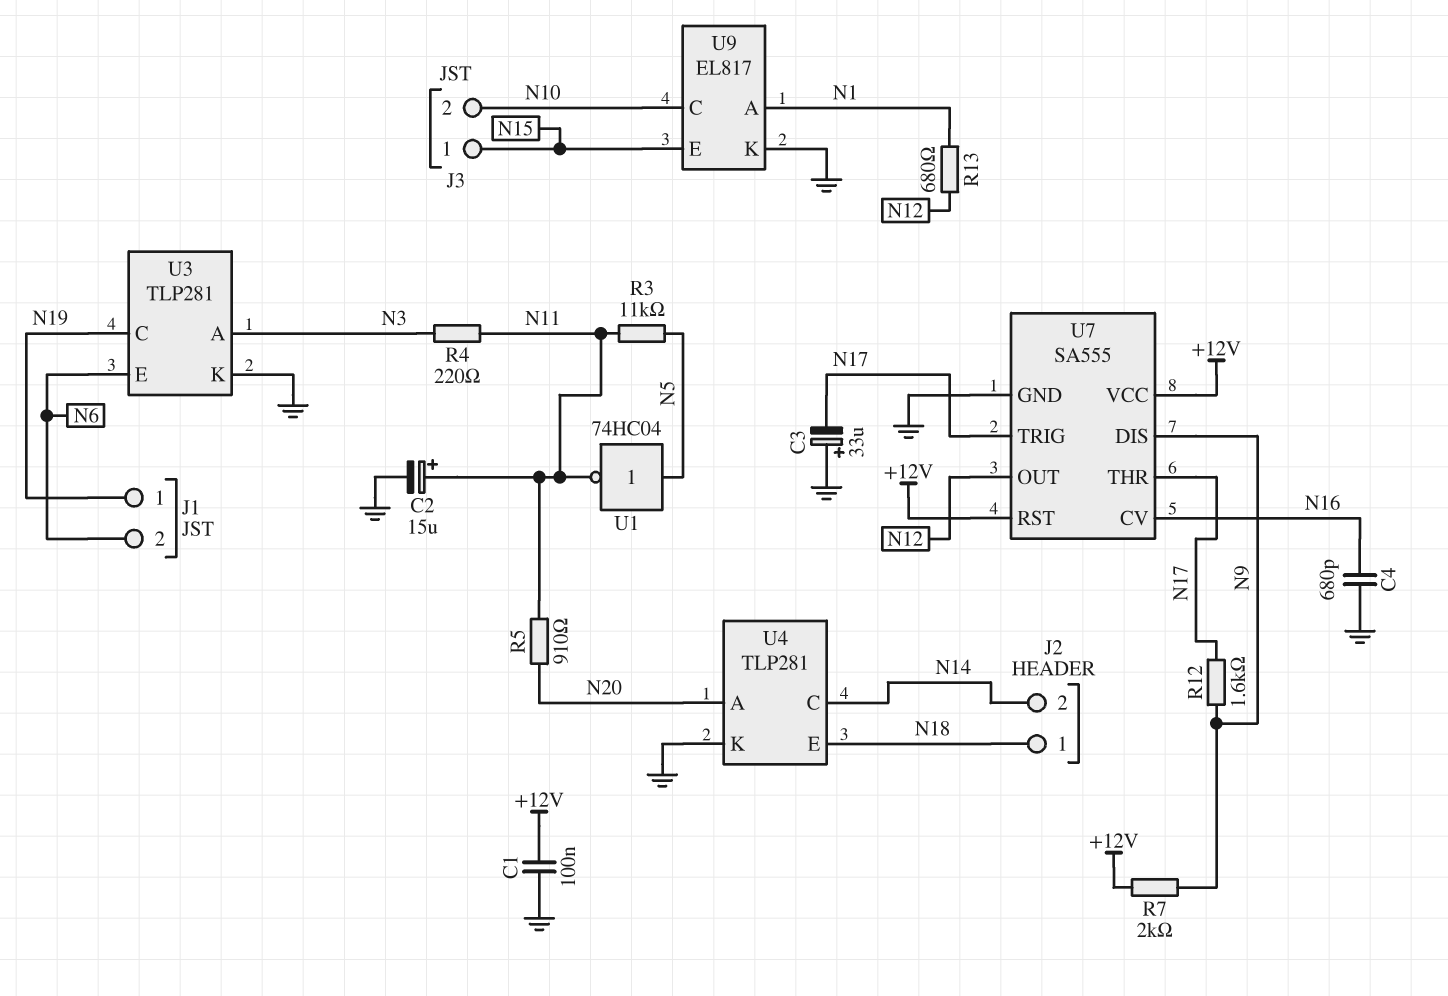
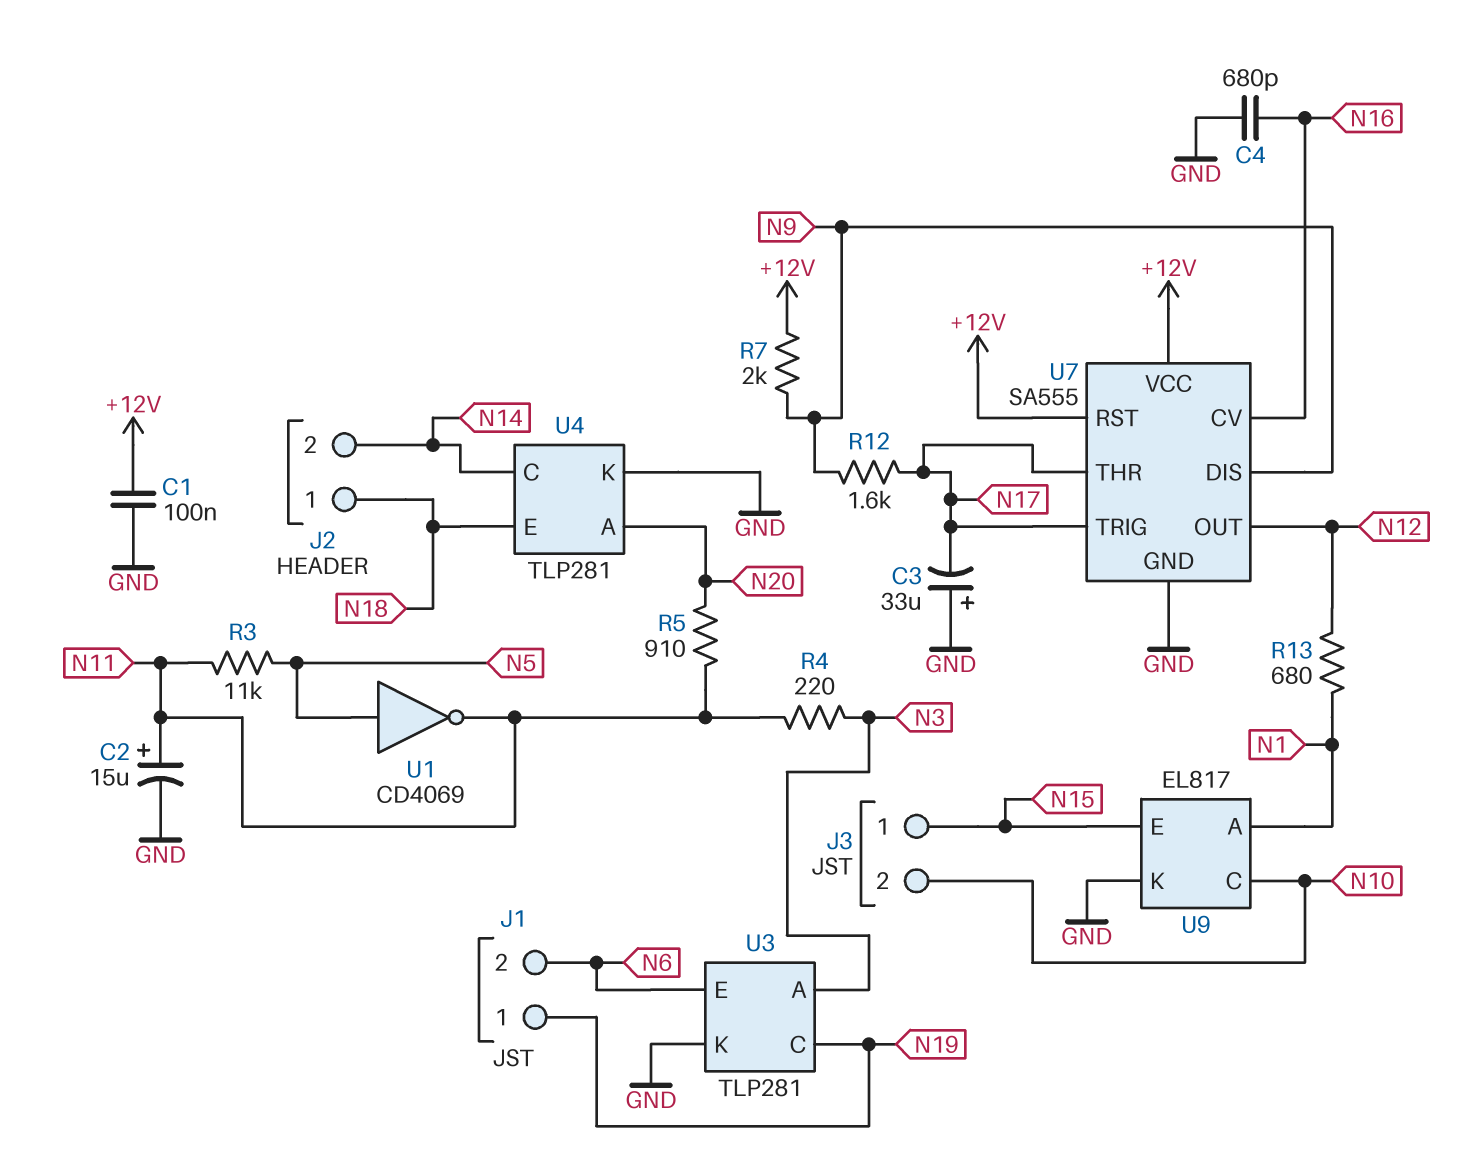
U1: NOT 74HC04 (in N5, out N11) -> NOT CD4069 (in N5, out N11)

